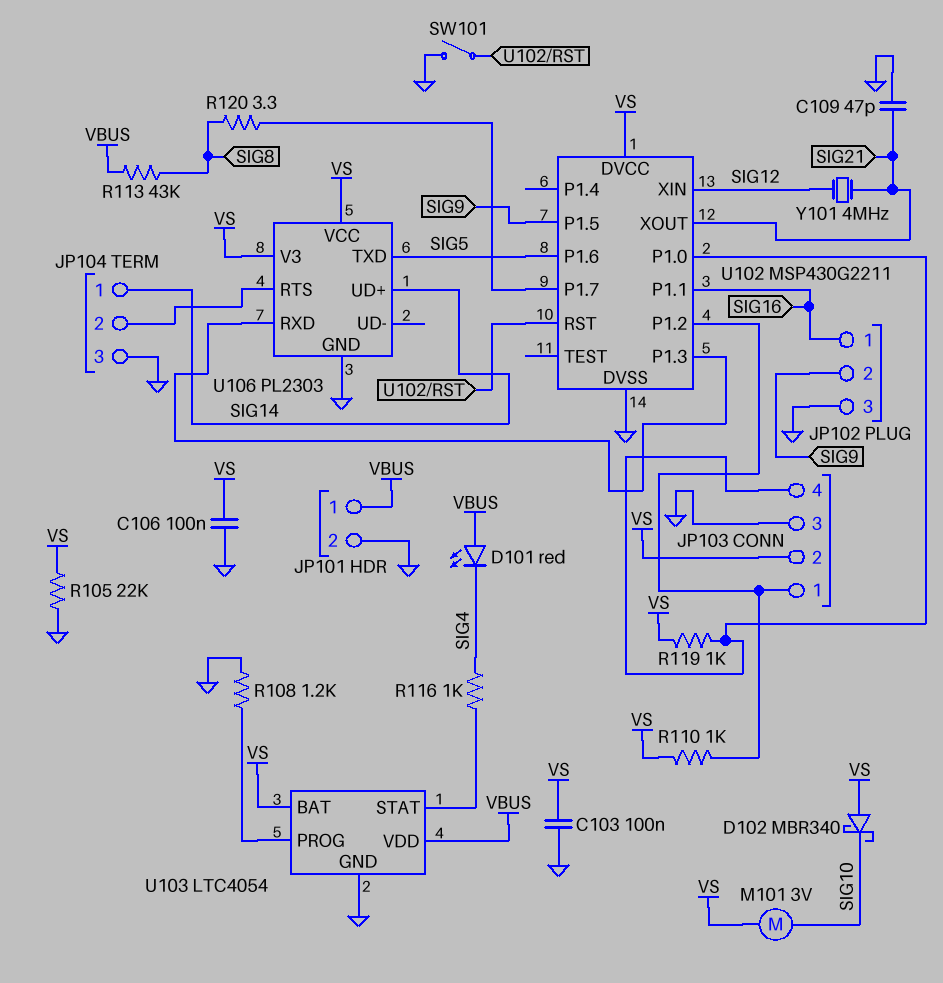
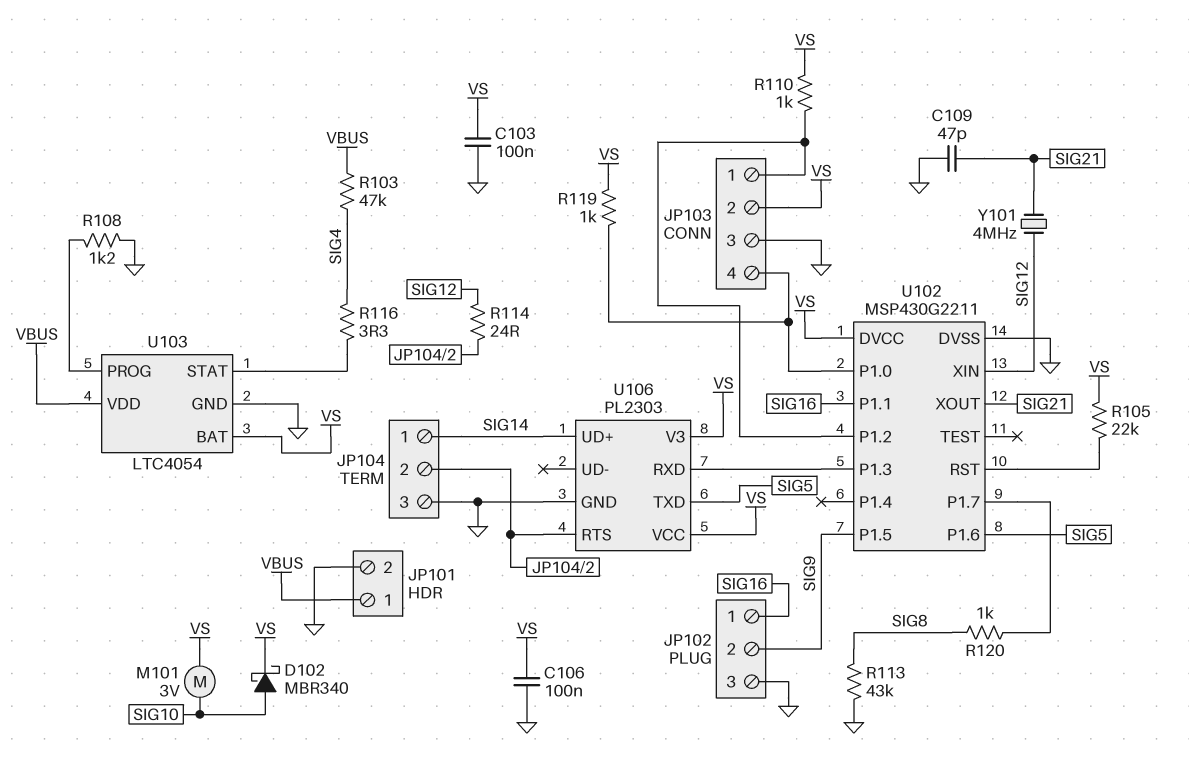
D101: LED red (A VBUS, K SIG4) -> none
D102: schottky MBR340 (A VS, K SIG10) -> schottky MBR340 (A SIG10, K VS)
R103: none -> 47k (SIG4, VBUS)
R105: 22k (GND, VS) -> 22k (U102/RST, VS)
R113: 43k (SIG8, VBUS) -> 43k (GND, SIG8)
R114: none -> 24 (JP104/2, SIG12)
R116: 1k (SIG4, U103/STAT) -> 3.3 (SIG4, U103/STAT)
R120: 3.3 (SIG8, U102/P1.7) -> 1k (SIG8, U102/P1.7)
SW101: switch (GND, U102/RST) -> none

